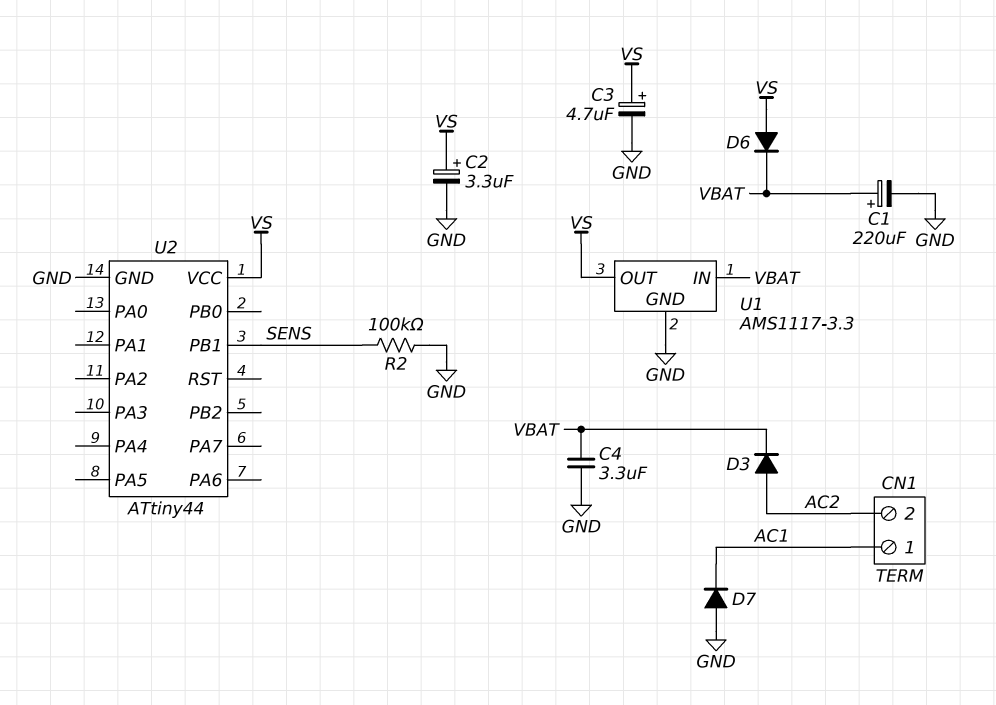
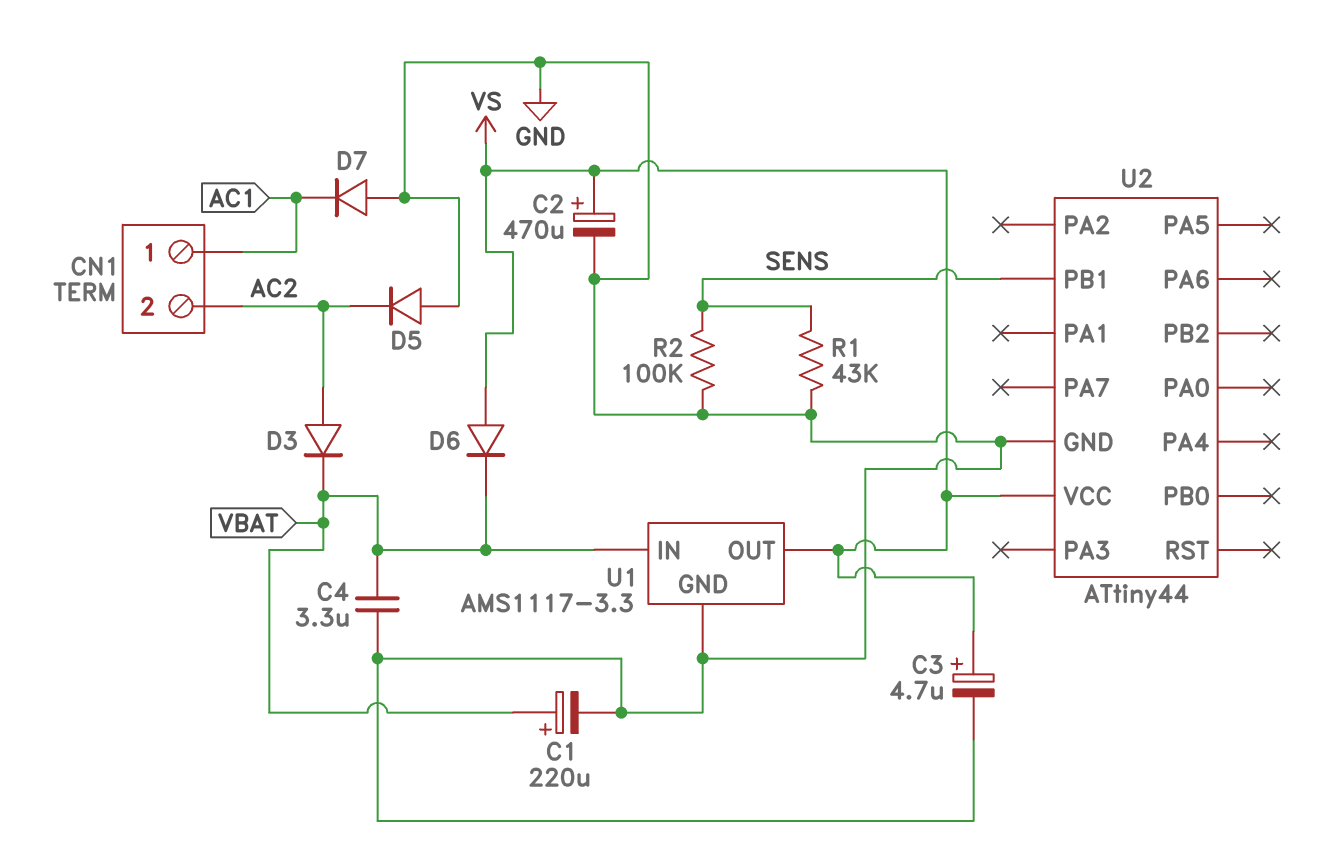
C2: 3.3uF (plus VS, minus GND) -> 470uF (plus VS, minus GND)
D5: none -> diode (A GND, K AC2)
R1: none -> 43k (GND, SENS)

